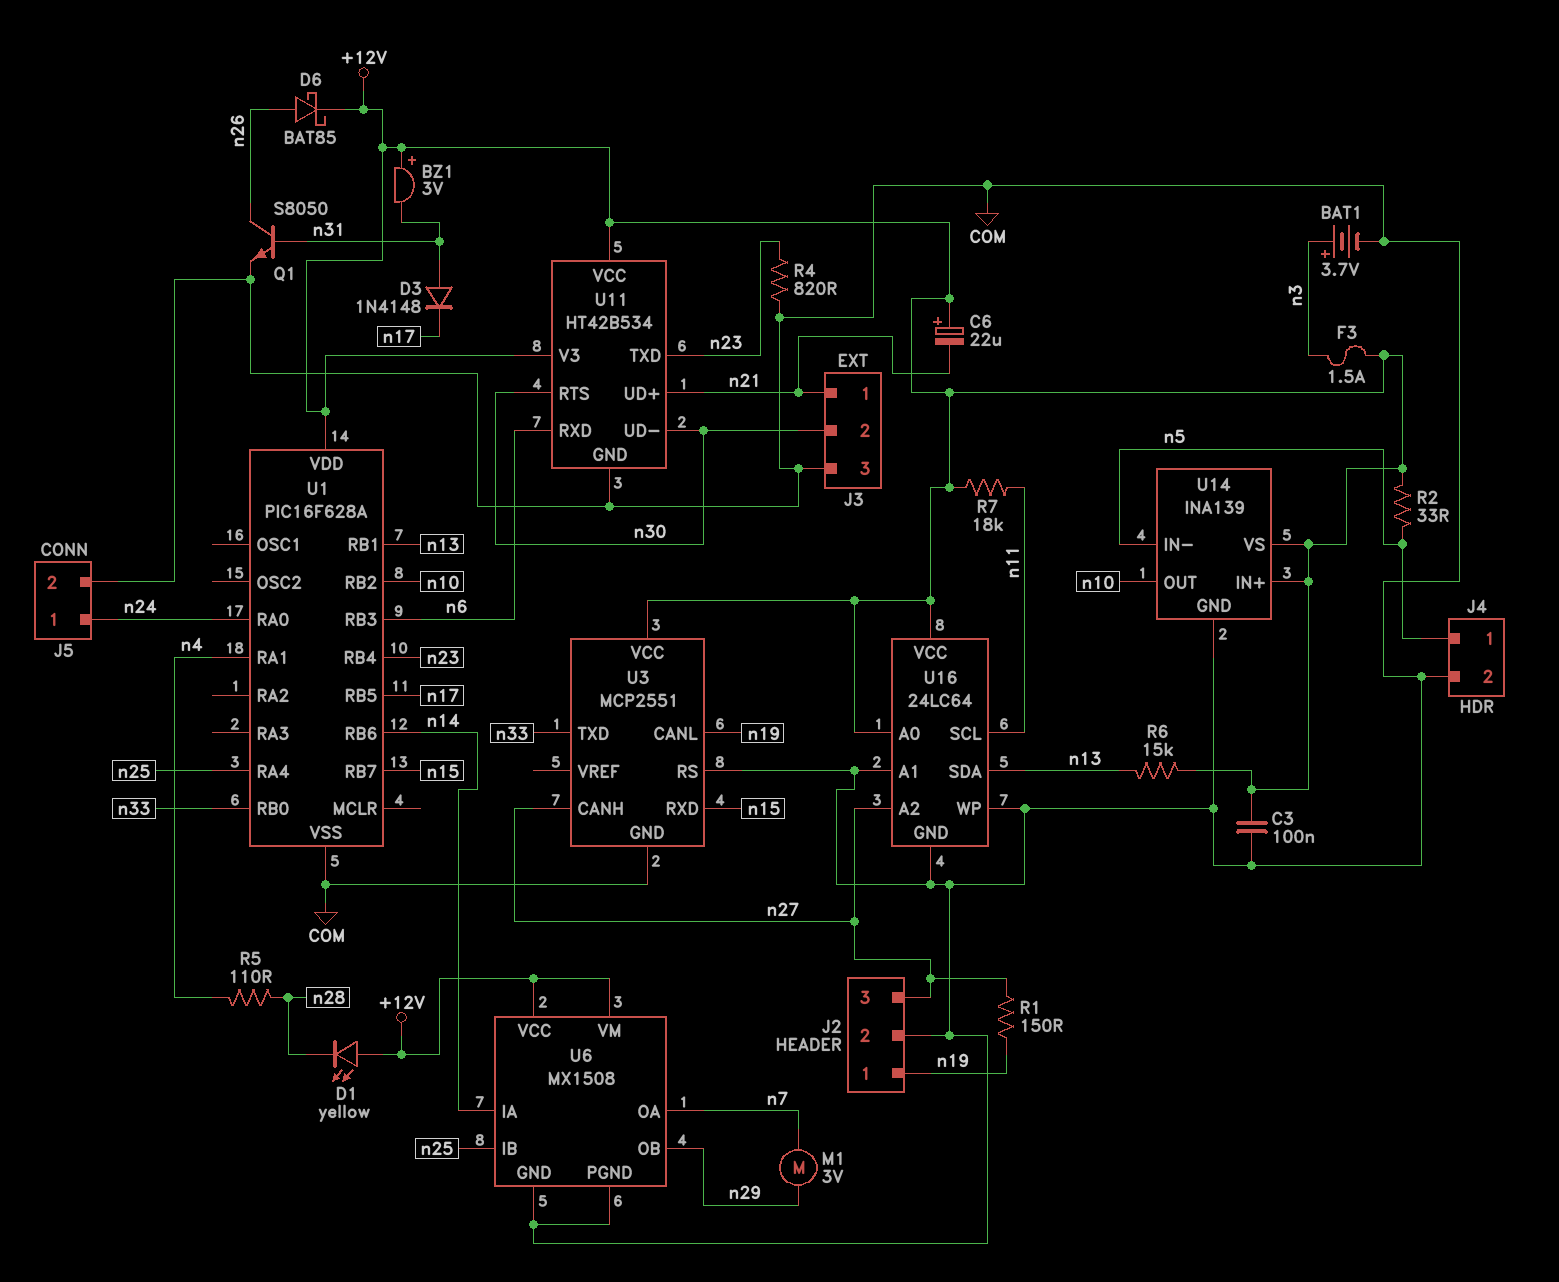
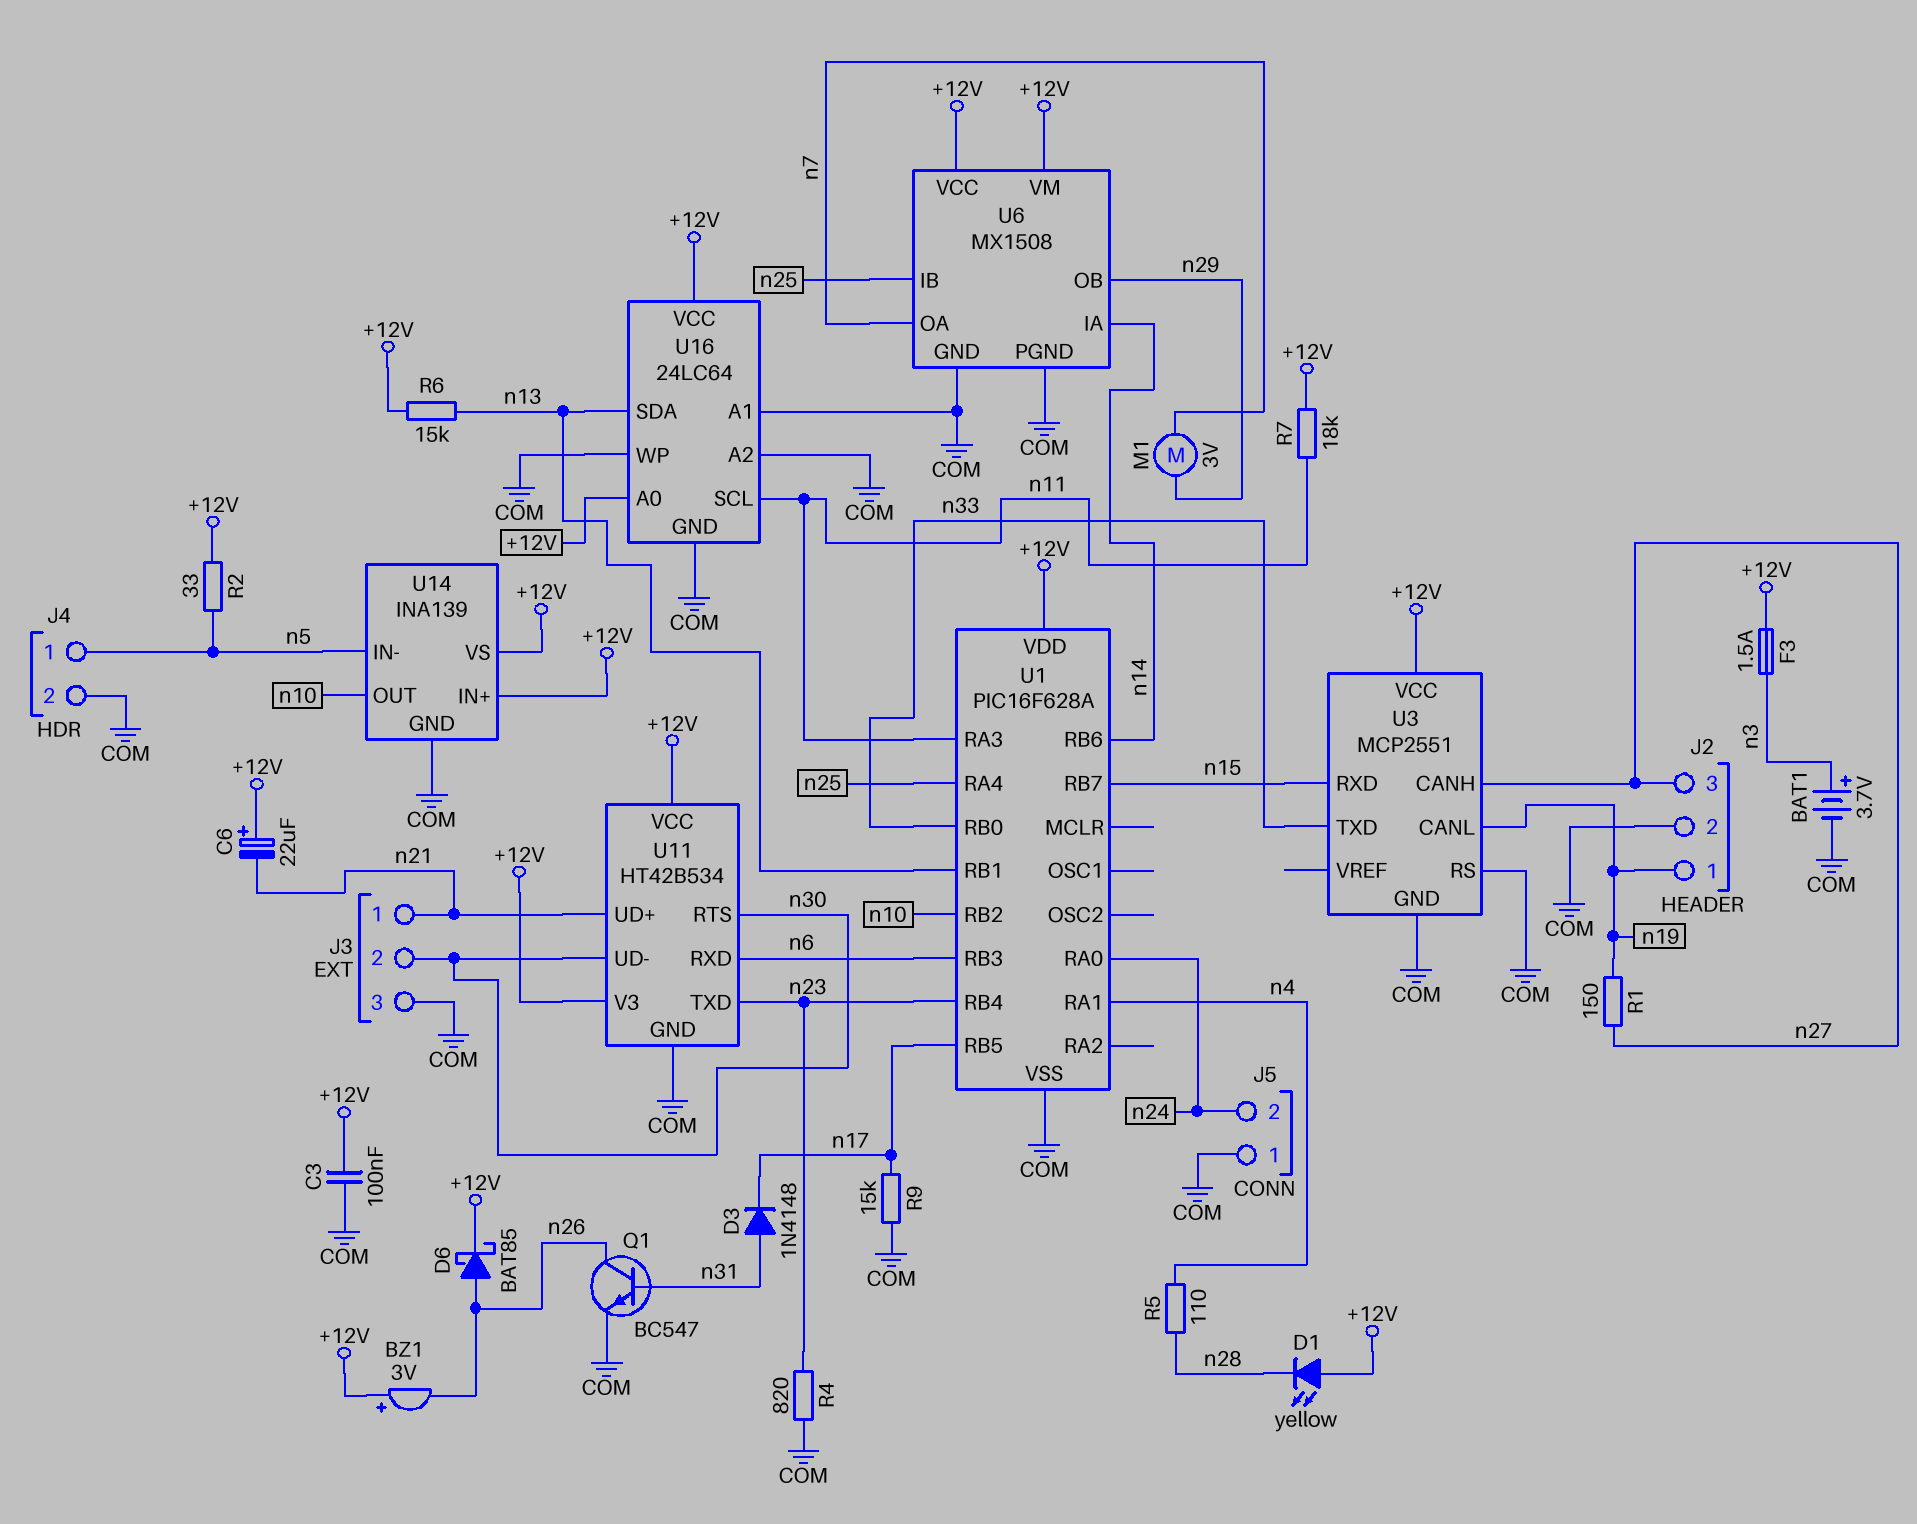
BZ1: buzzer 3V (plus +12V, minus n31) -> buzzer 3V (plus +12V, minus n26)
J5 pin 1: n24 -> COM
J5 pin 2: COM -> n24
Q1: NPN S8050 (B n31, C n26, E COM) -> NPN BC547 (B n31, C n26, E COM)
R9: none -> 15k (COM, n17)
U1 pin RA3: none -> n11
U16 pin A2: n27 -> COM

